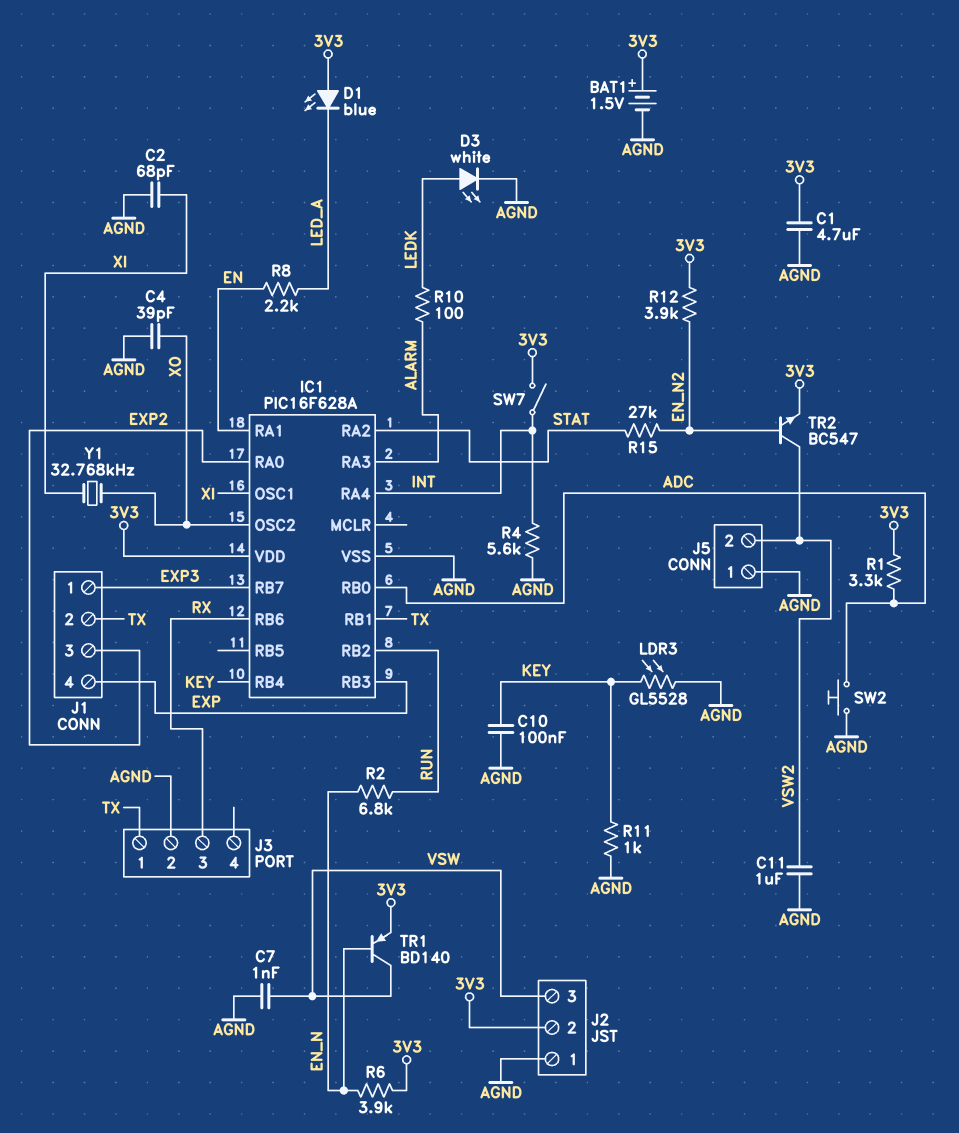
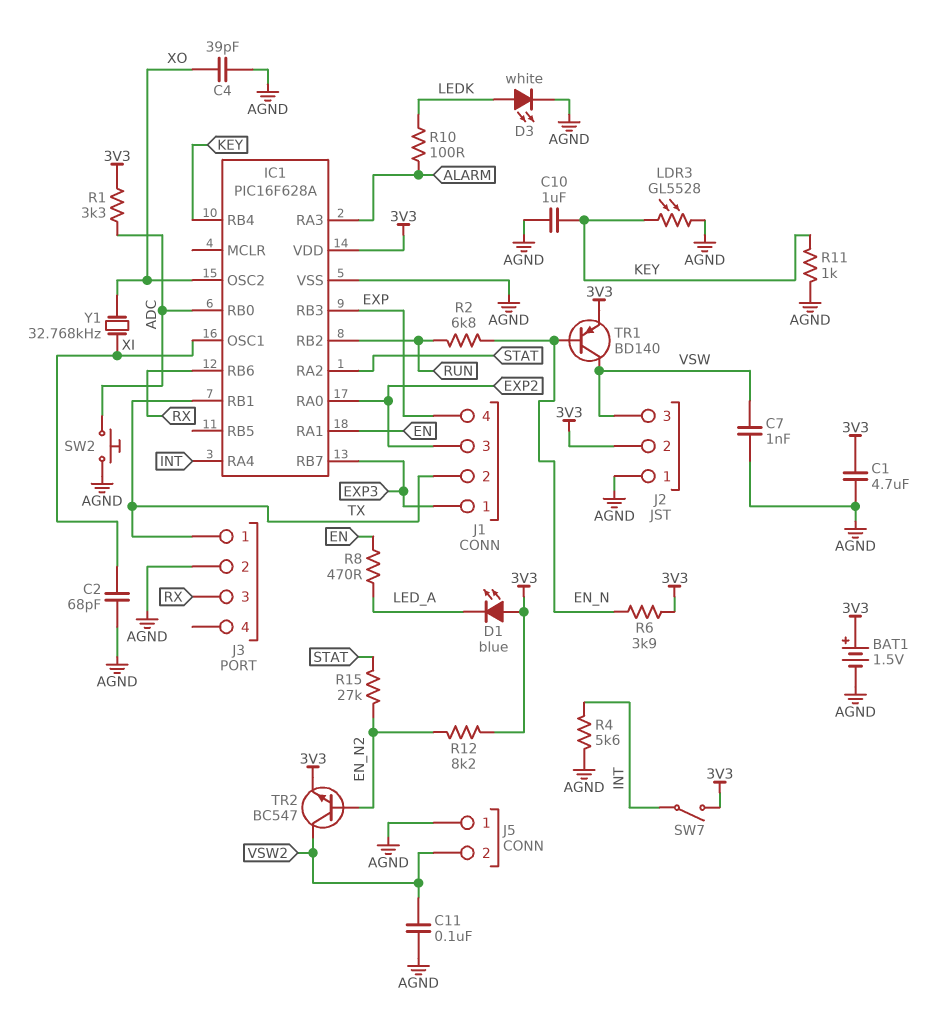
C10: 100nF (AGND, KEY) -> 1uF (AGND, KEY)
C11: 1uF (AGND, VSW2) -> 100nF (AGND, VSW2)
R8: 2.2k (EN, LED_A) -> 470 (EN, LED_A)
R12: 3.9k (3V3, EN_N2) -> 8.2k (3V3, EN_N2)

